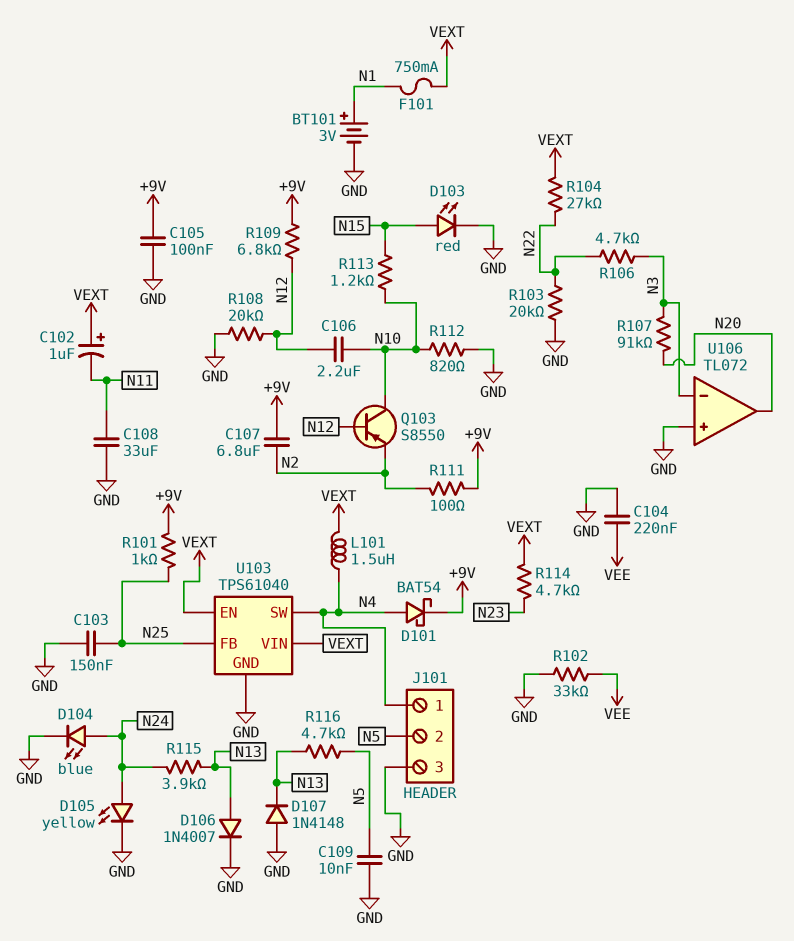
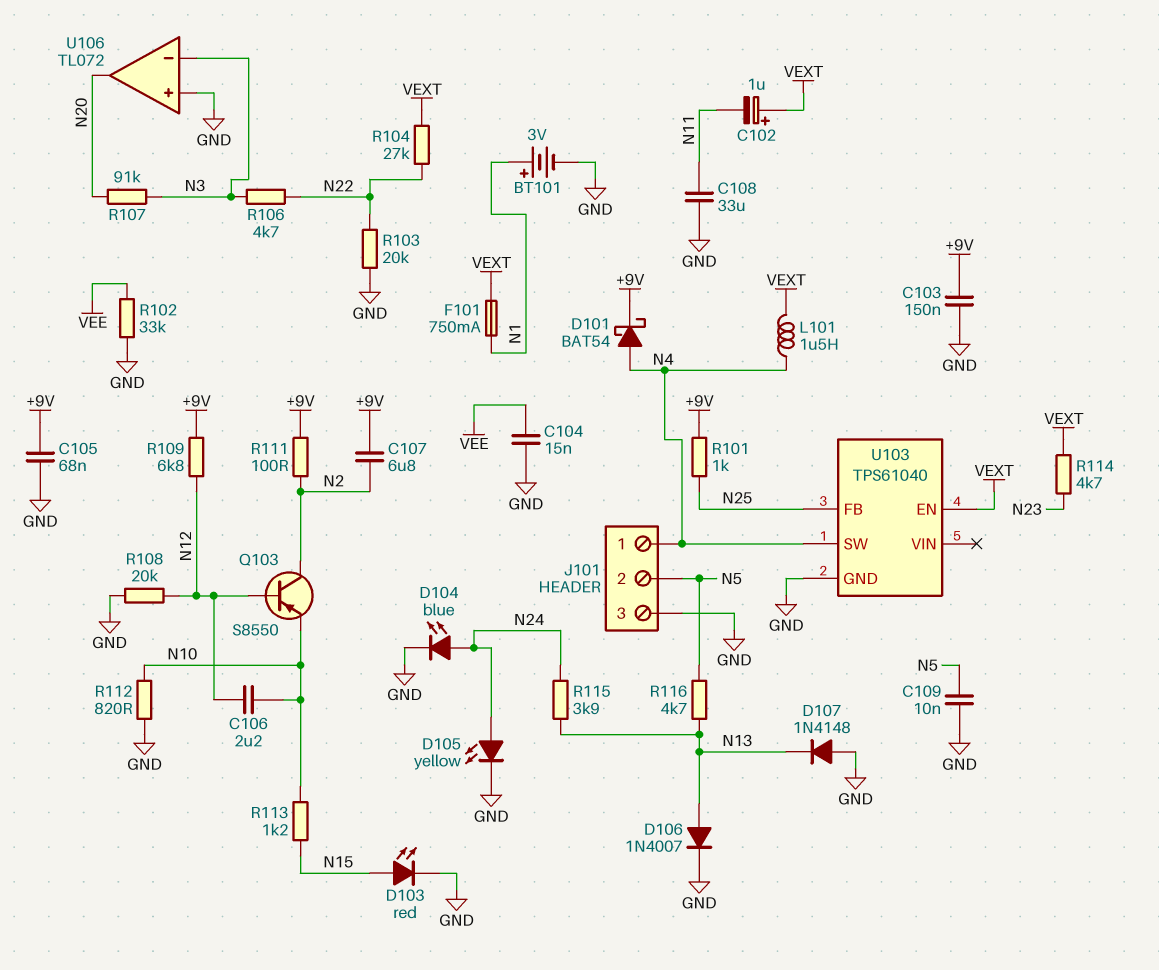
C103: 150nF (GND, N25) -> 150nF (+9V, GND)
C104: 220nF (GND, VEE) -> 15nF (GND, VEE)
C105: 100nF (+9V, GND) -> 68nF (+9V, GND)
Q103: PNP S8550 (B N12, C N10, E N2) -> PNP S8550 (B N12, C N2, E N10)
U103 pin VIN: VEXT -> none

